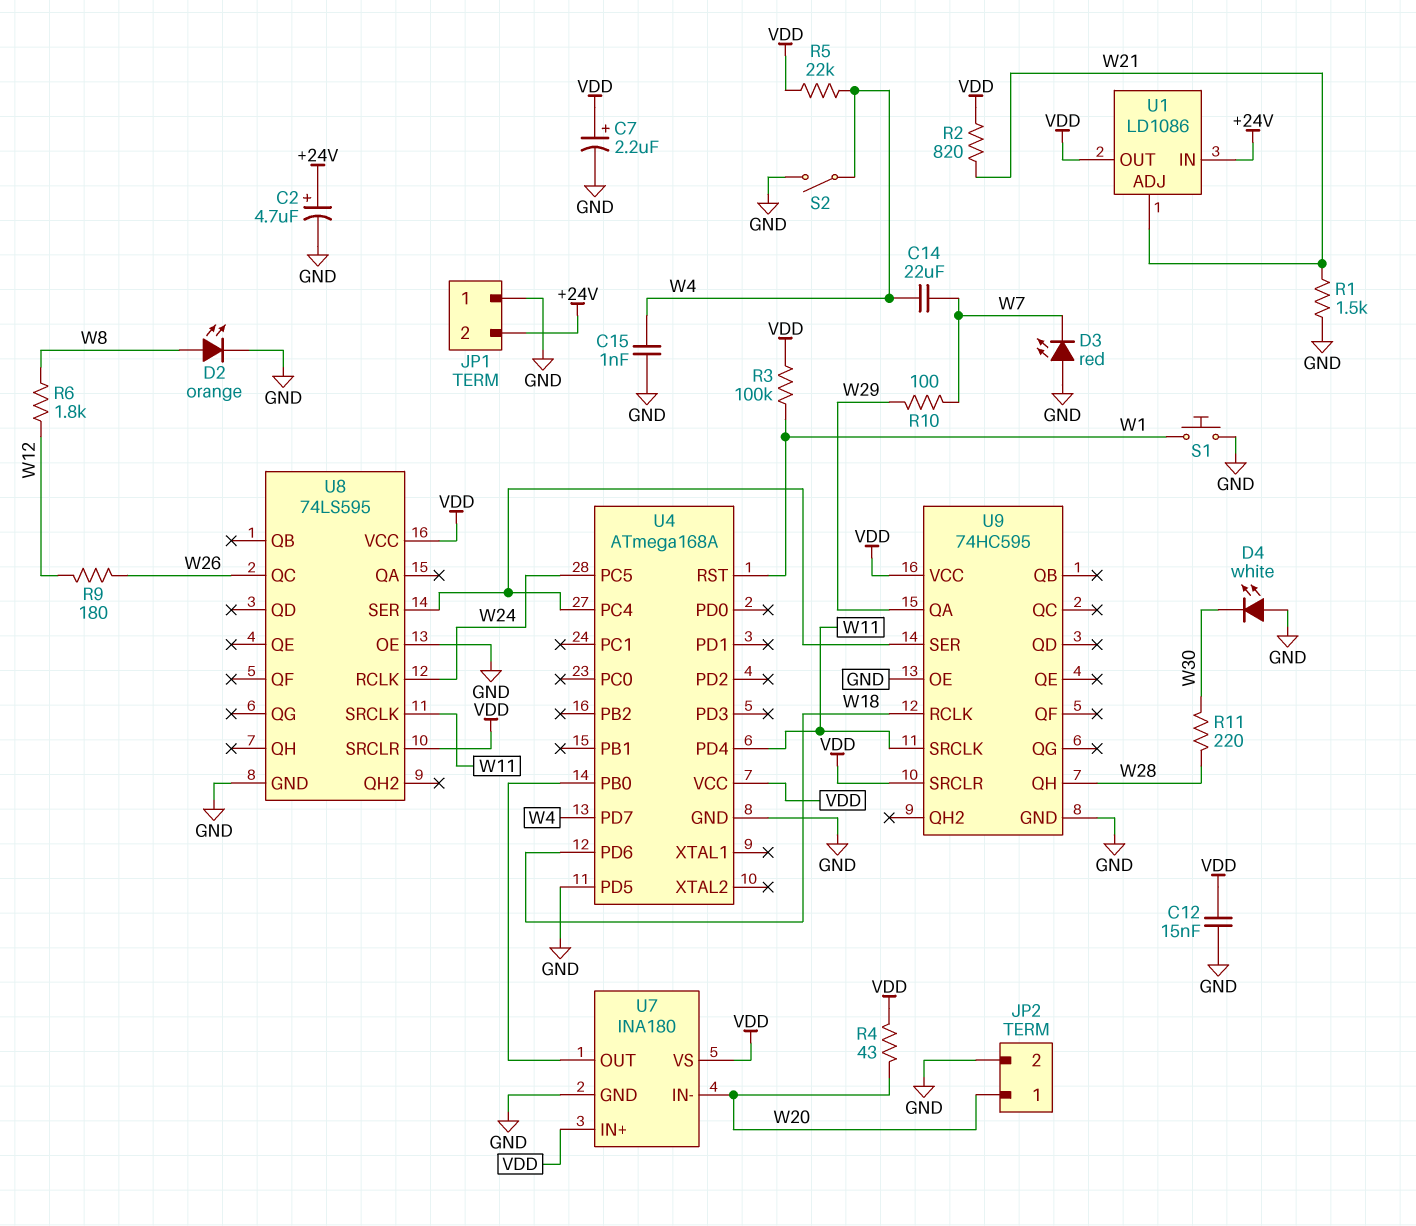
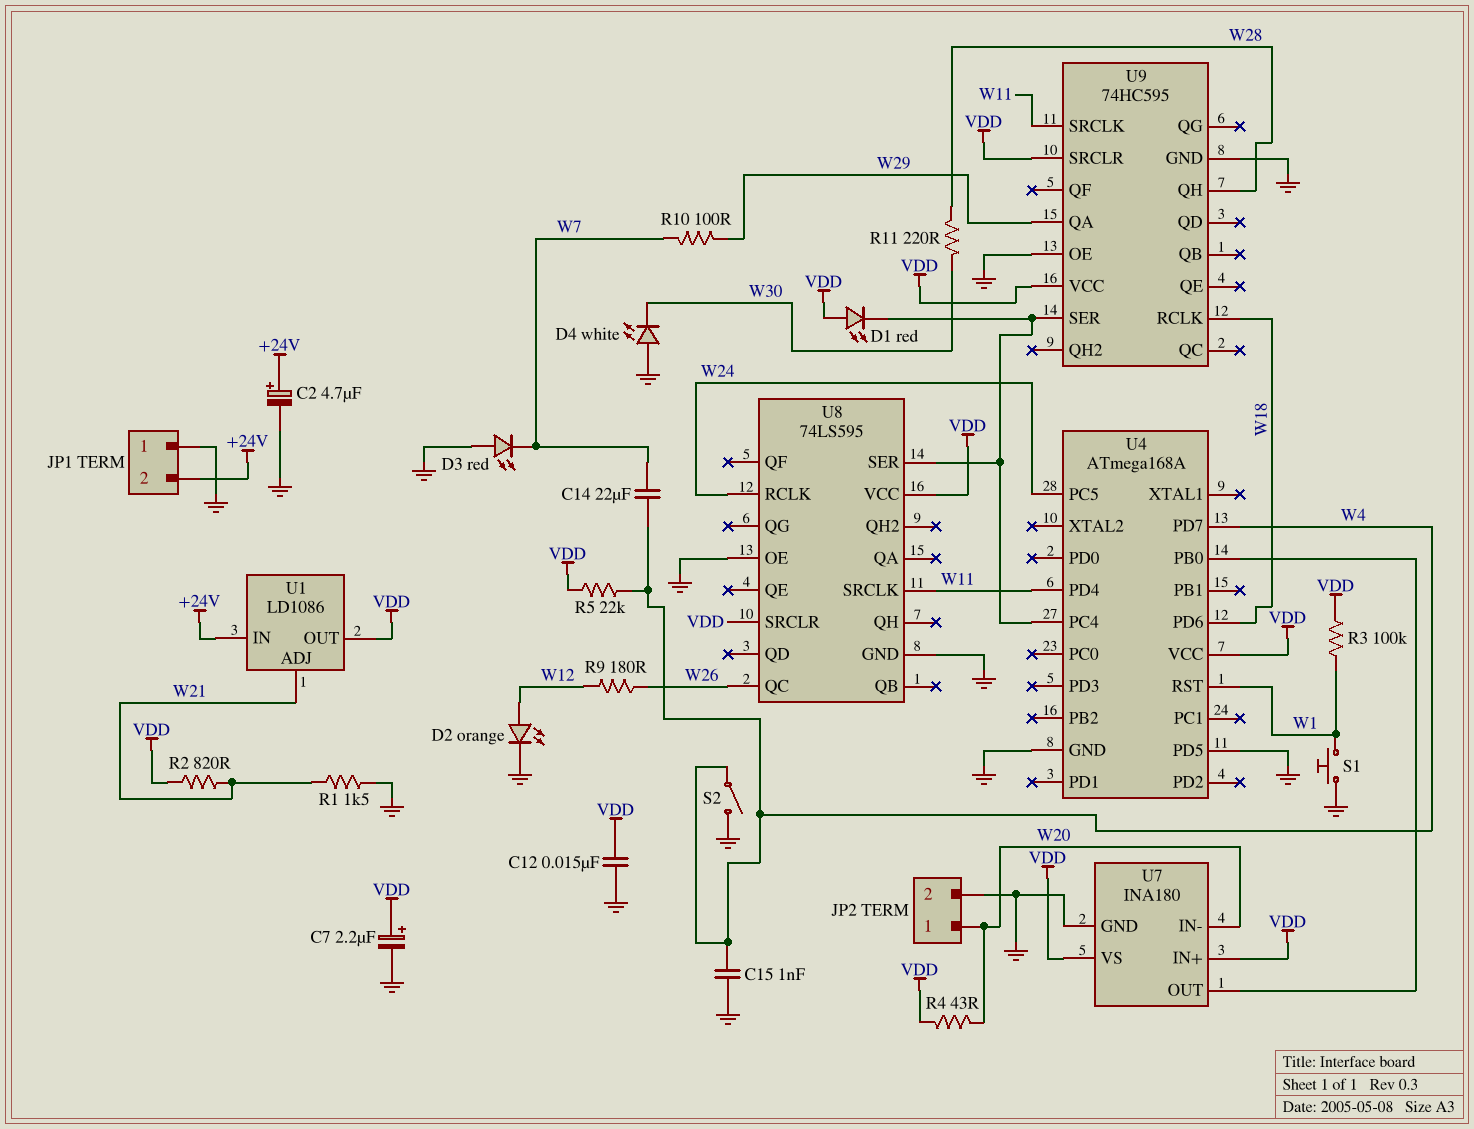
D1: none -> LED red (A VDD, K U4/PC4)
D2: LED orange (A W8, K GND) -> LED orange (A W12, K GND)
R6: 1.8k (W8, W12) -> none

